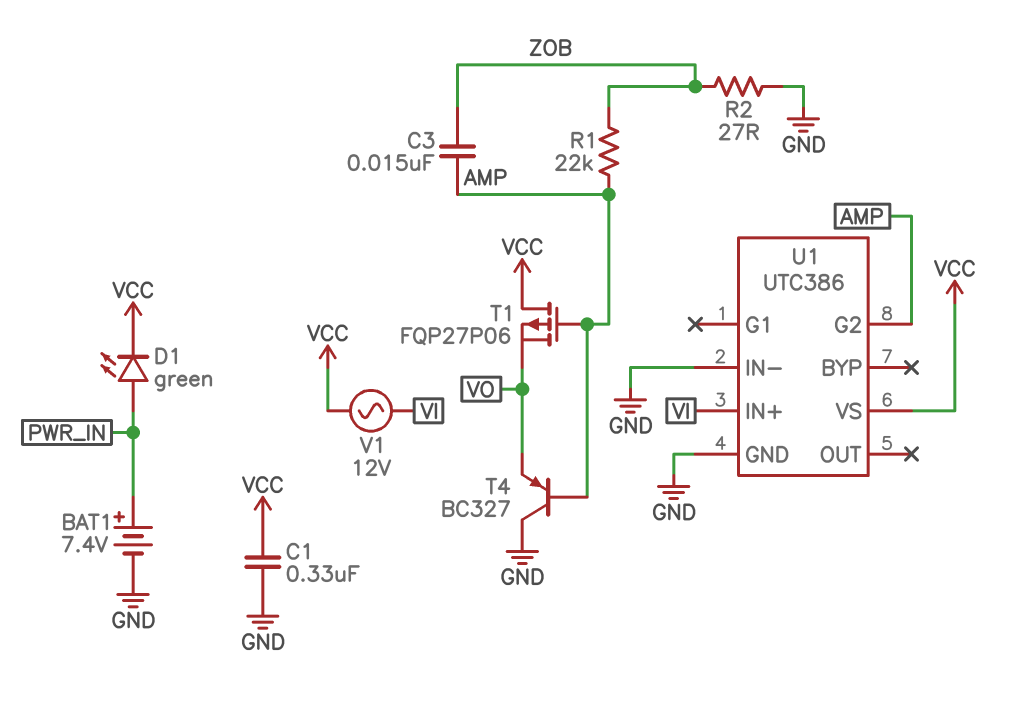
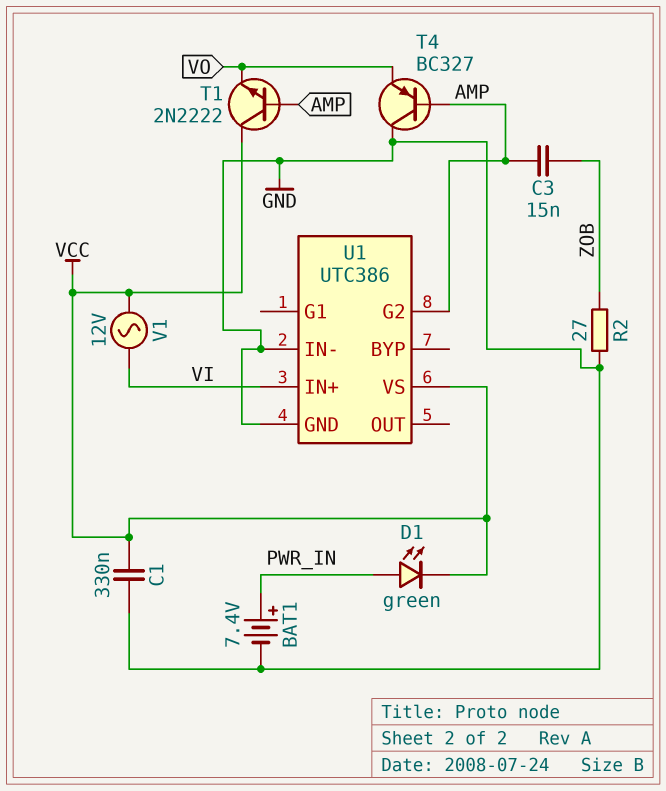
R1: 22k (AMP, ZOB) -> none
T1: PMOS FQP27P06 (G AMP, D VCC, S VO) -> NPN 2N2222 (B AMP, C VCC, E VO)

